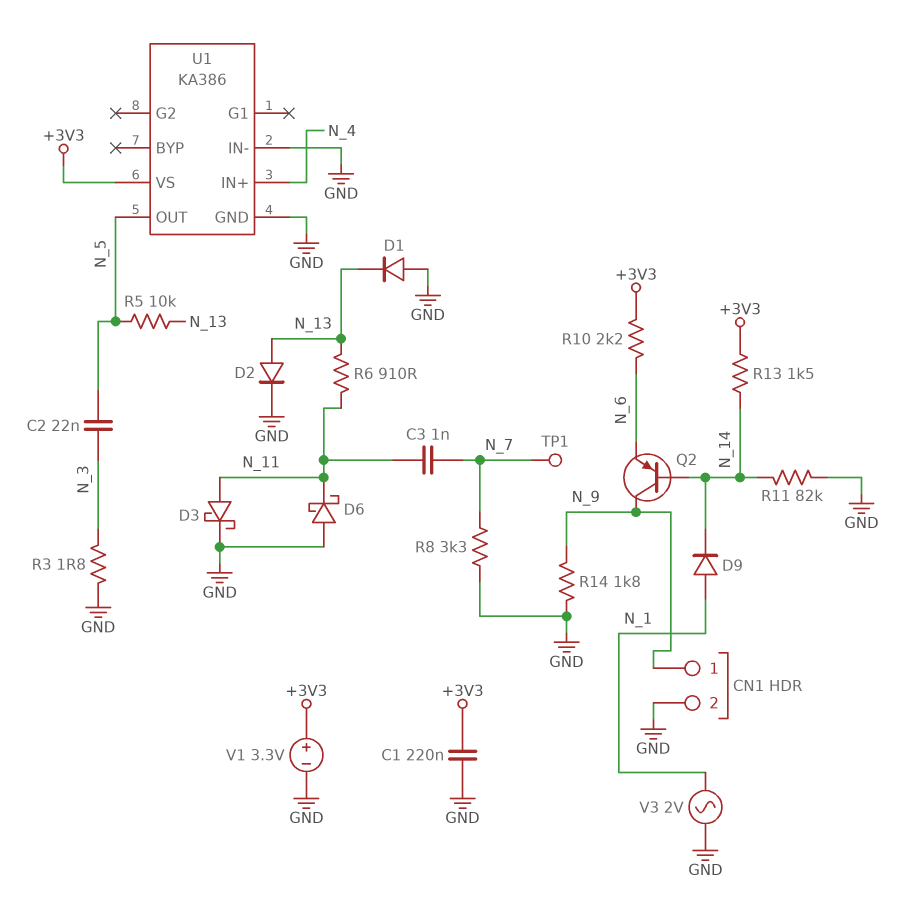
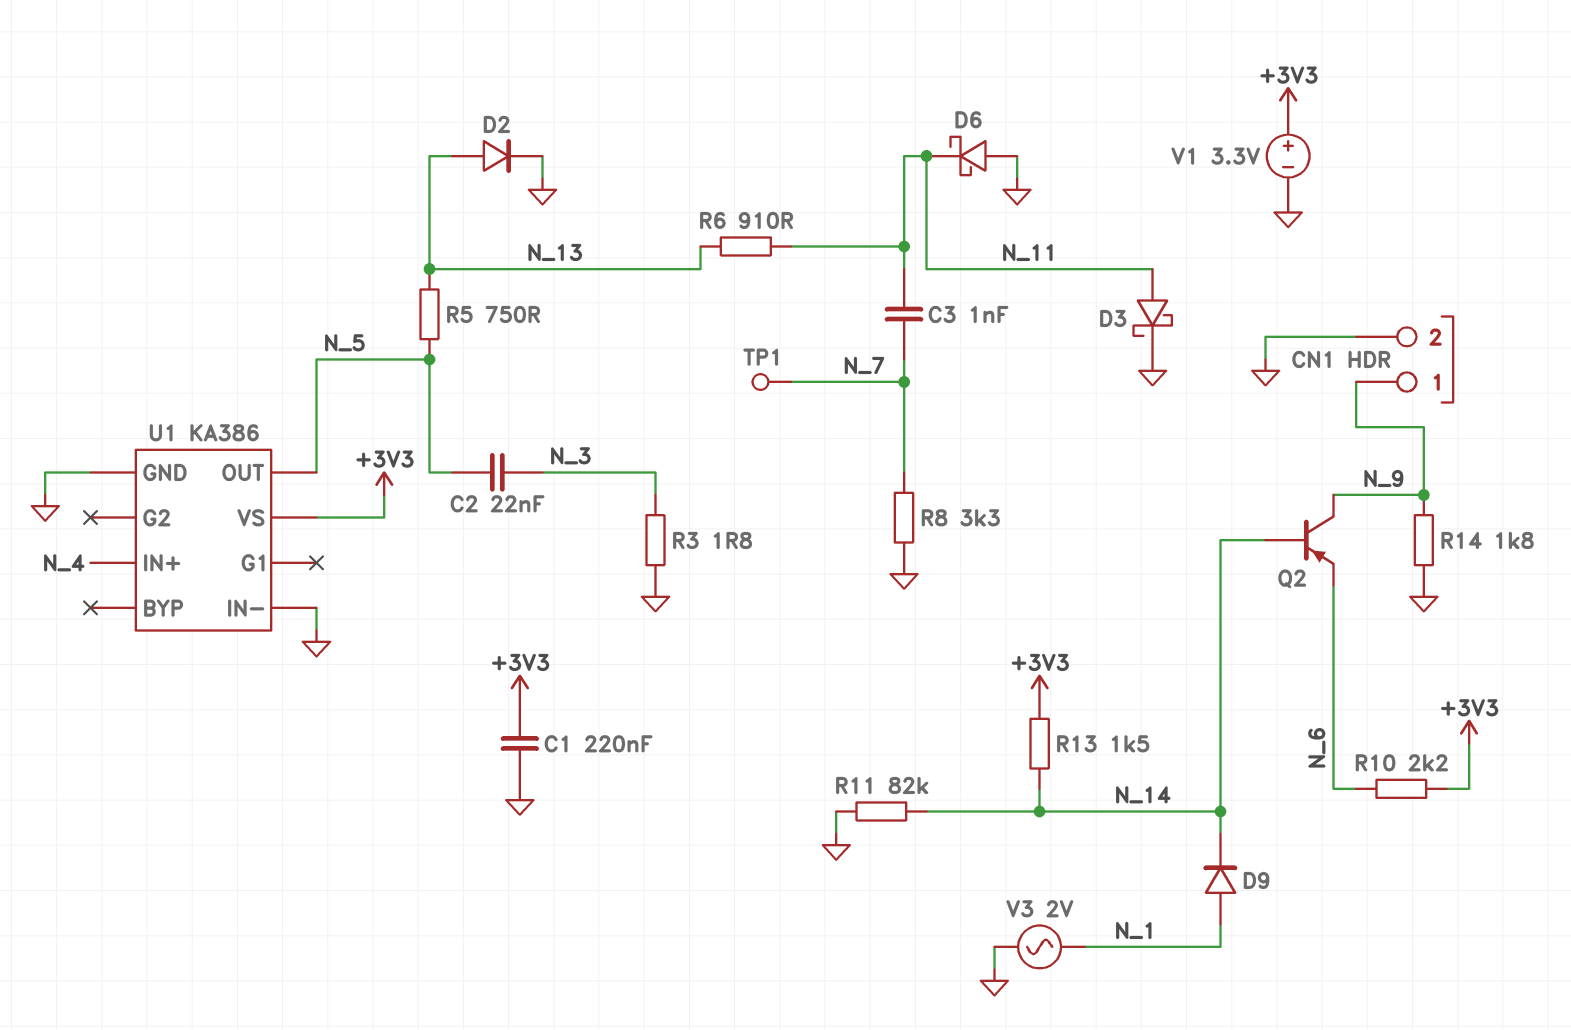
D1: diode (A GND, K N_13) -> none
R5: 10k (N_5, N_13) -> 750 (N_5, N_13)

